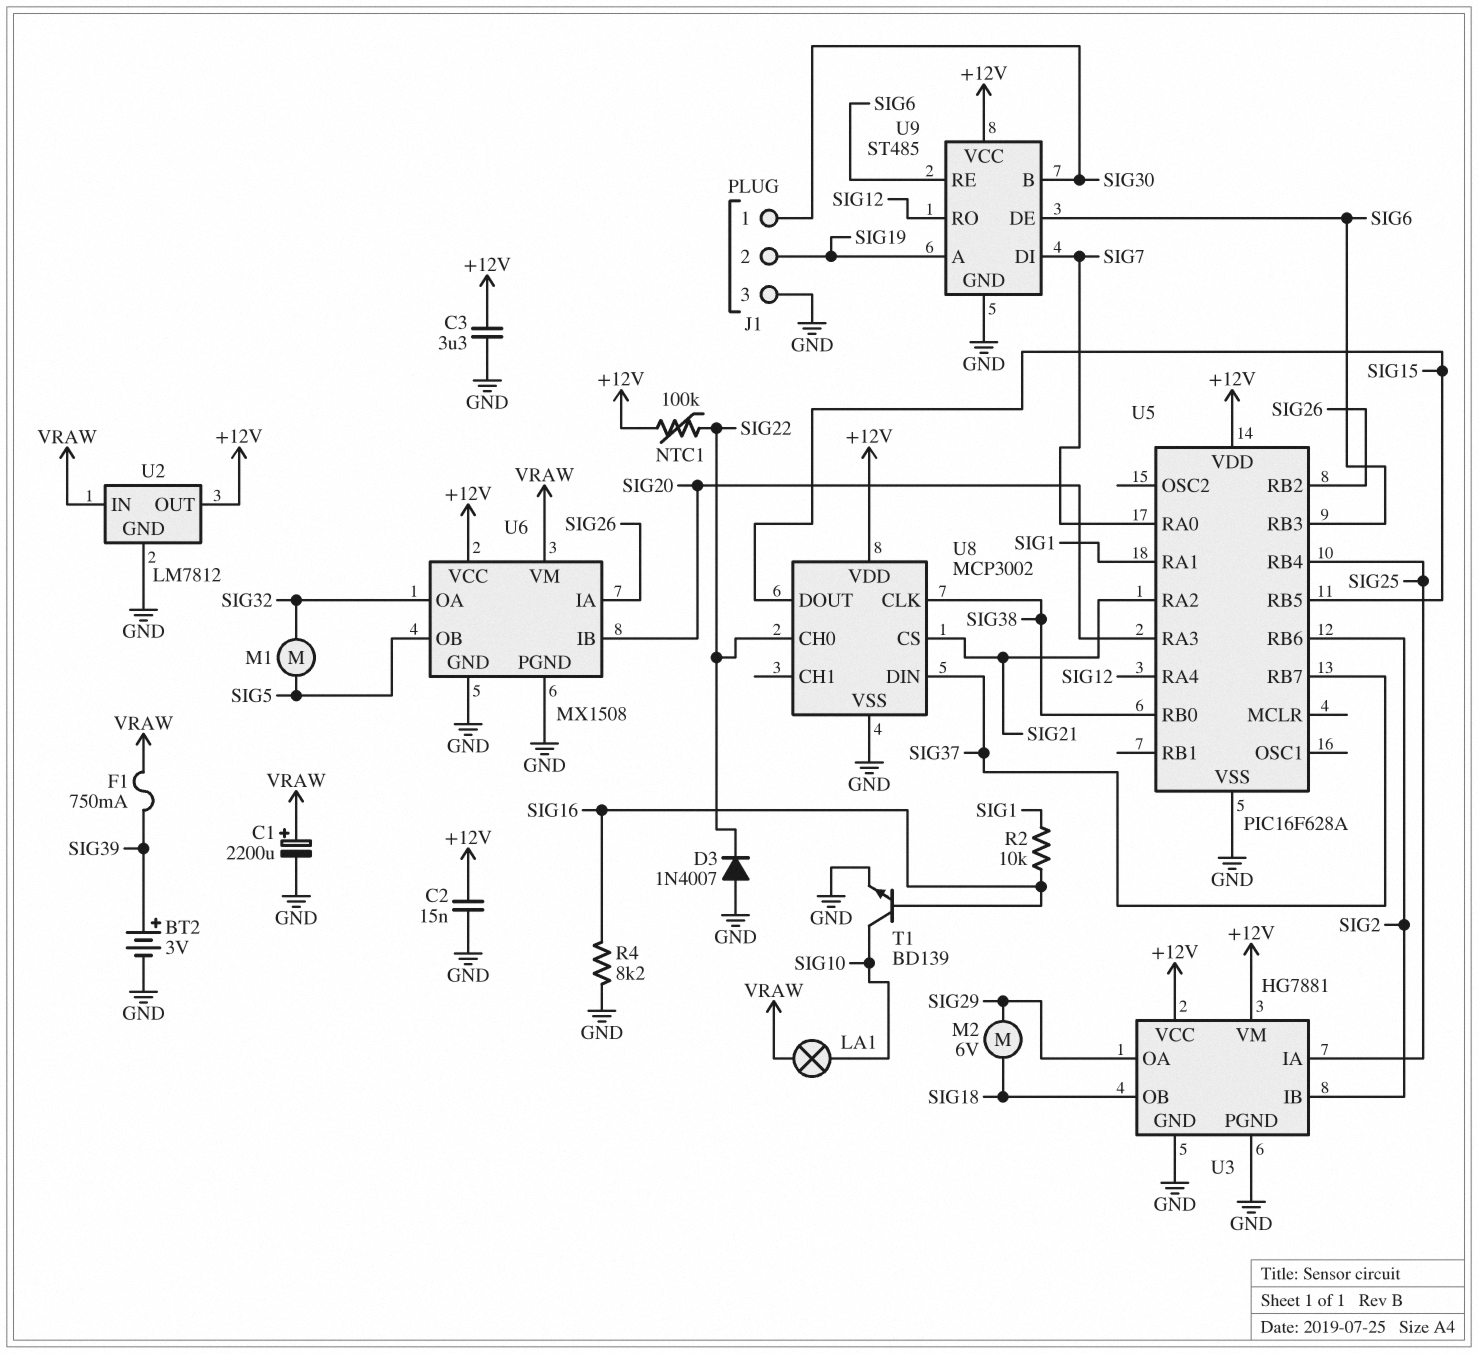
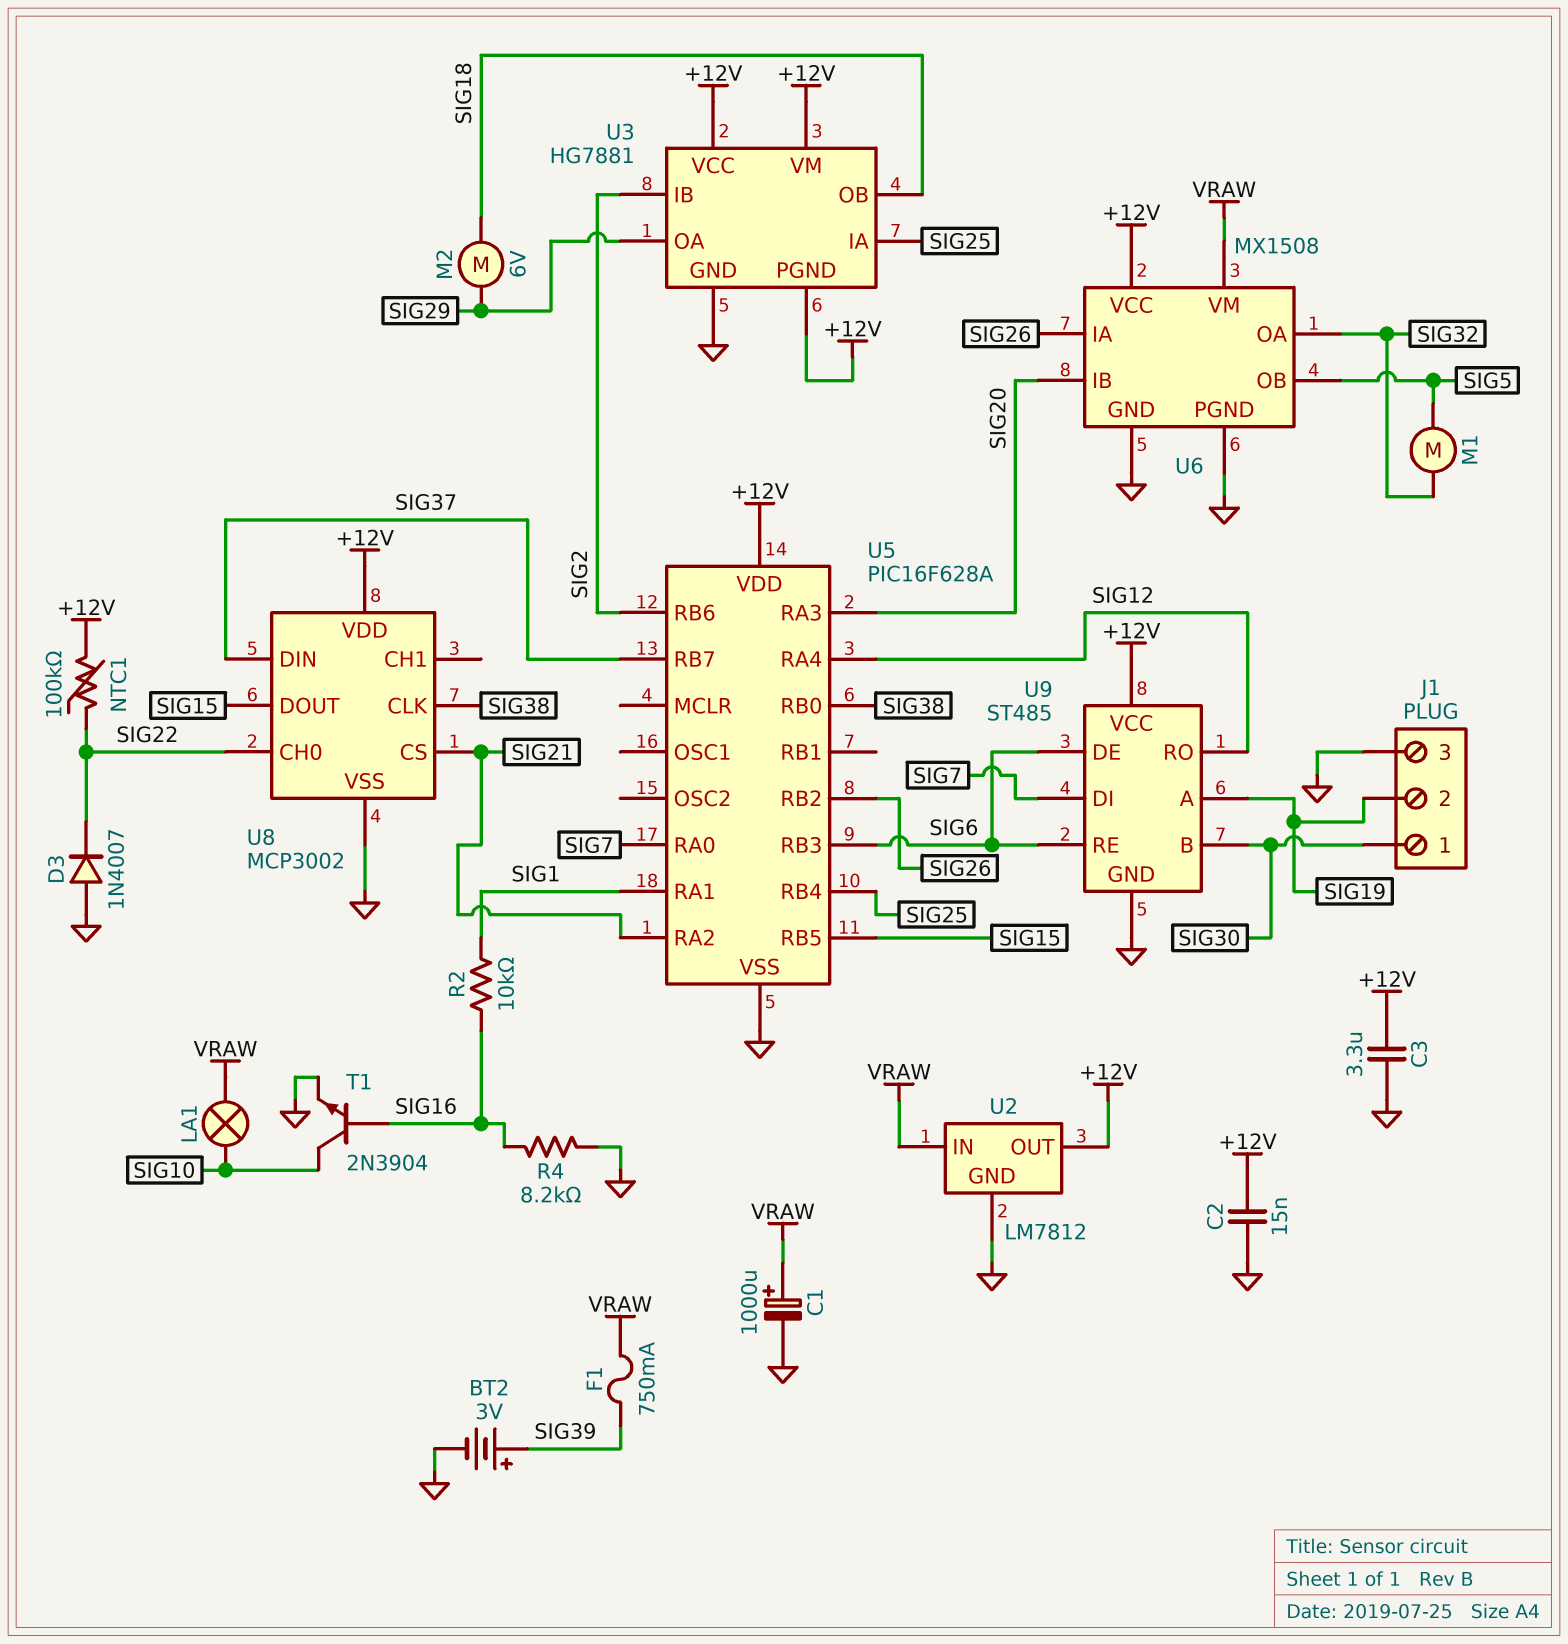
C1: 2200uF (plus VRAW, minus GND) -> 1000uF (plus VRAW, minus GND)
T1: NPN BD139 (B SIG16, C SIG10, E GND) -> NPN 2N3904 (B SIG16, C SIG10, E GND)
U3 pin PGND: GND -> +12V

